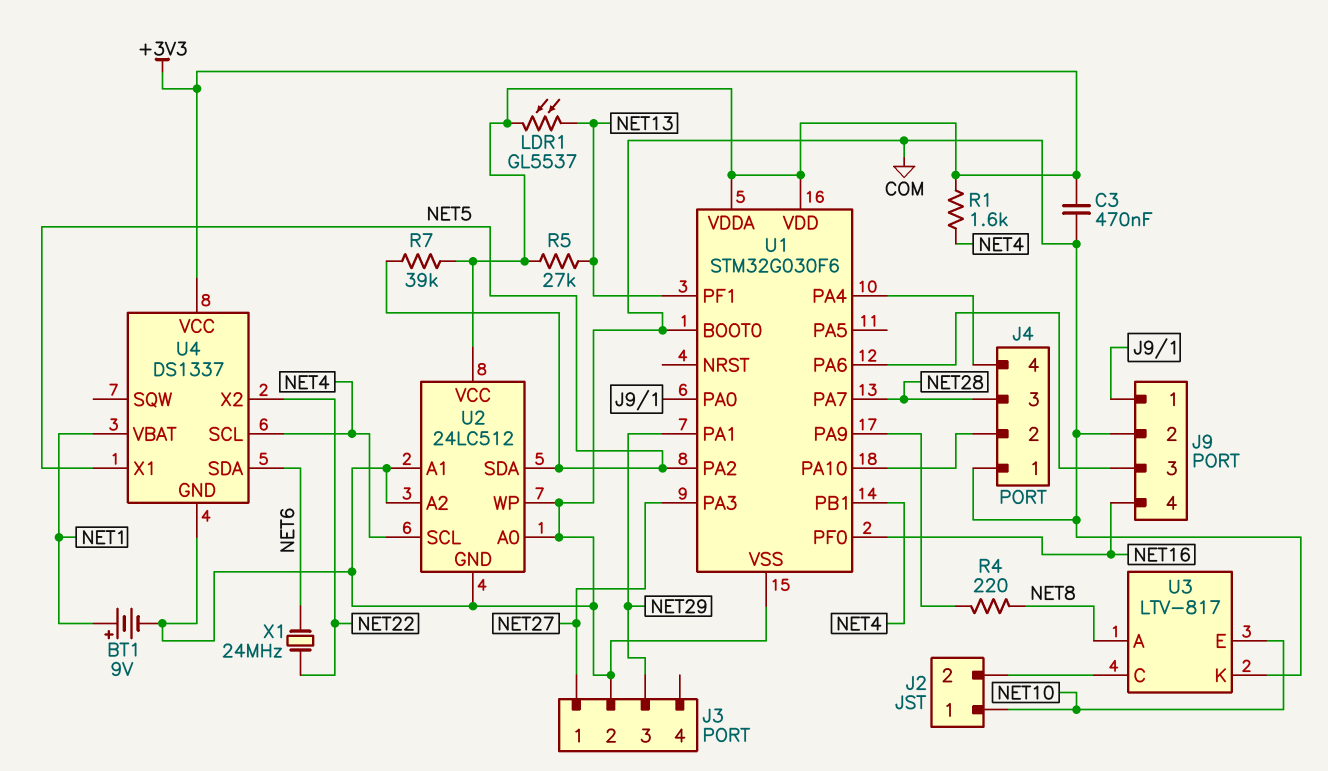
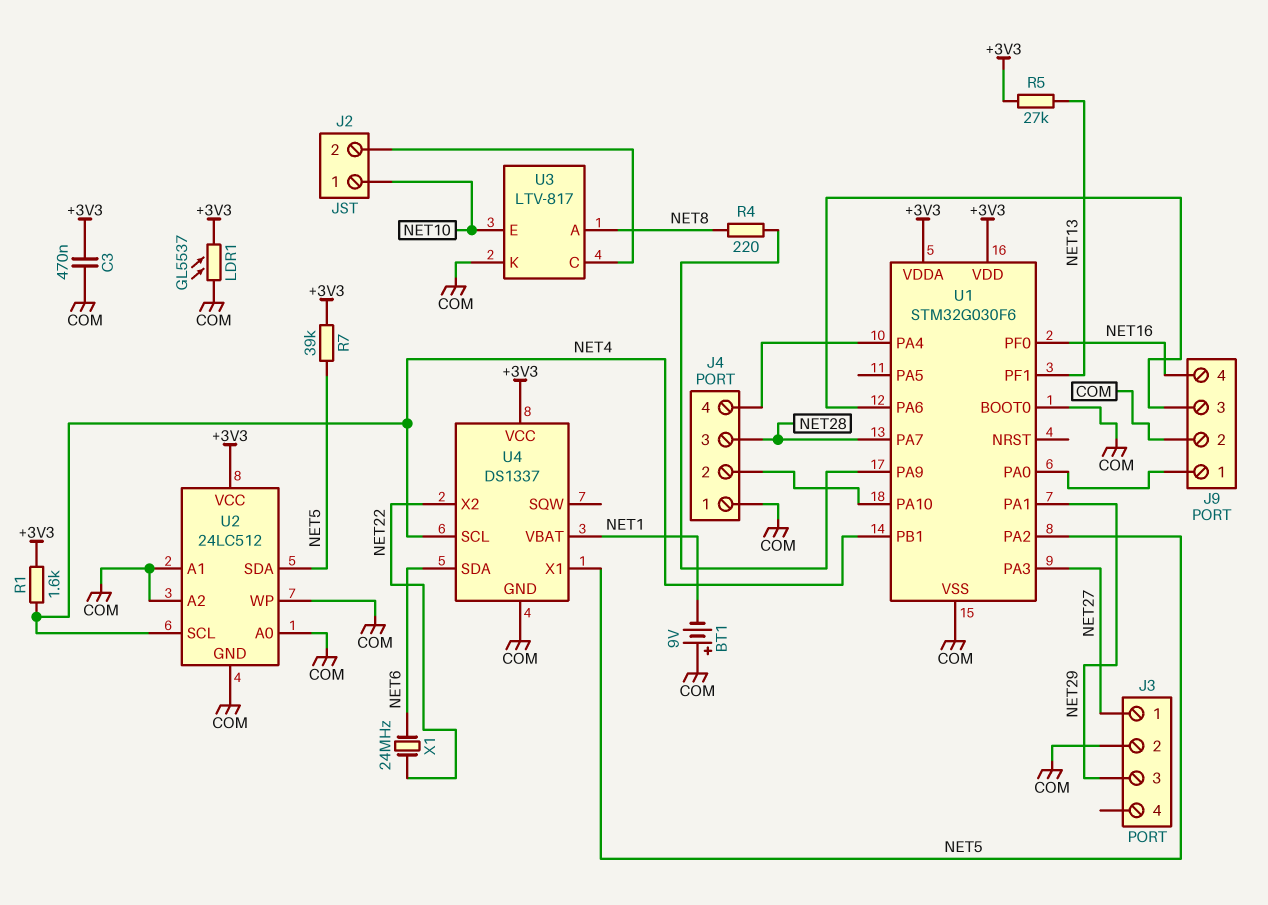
BT1: 9V (plus NET1, minus COM) -> 9V (plus COM, minus NET1)
LDR1: GL5537 (+3V3, NET13) -> GL5537 (+3V3, COM)

